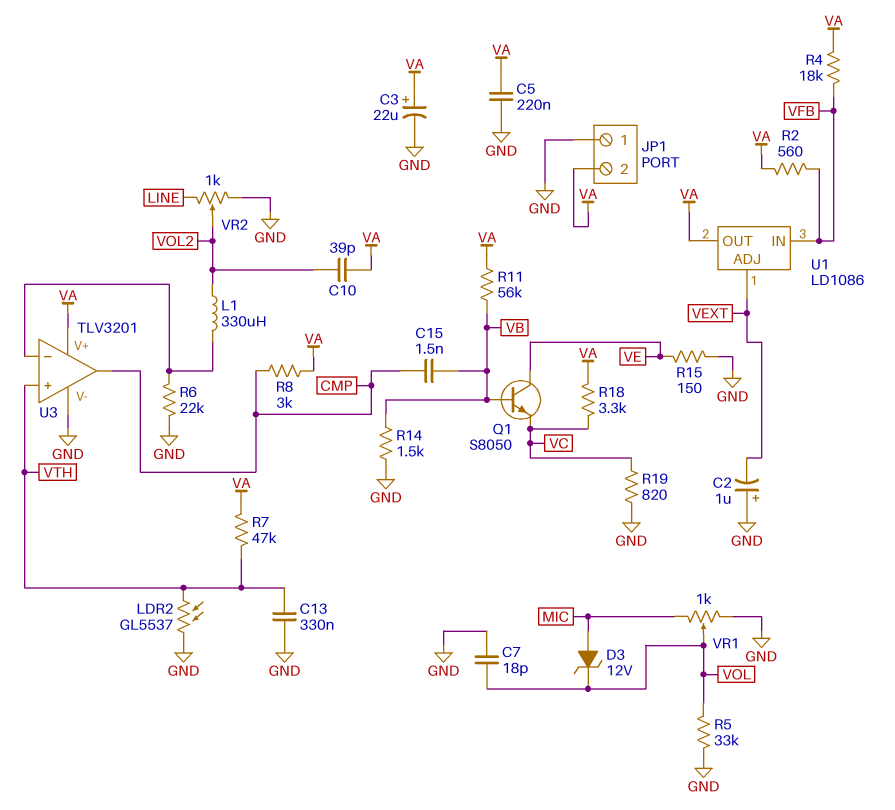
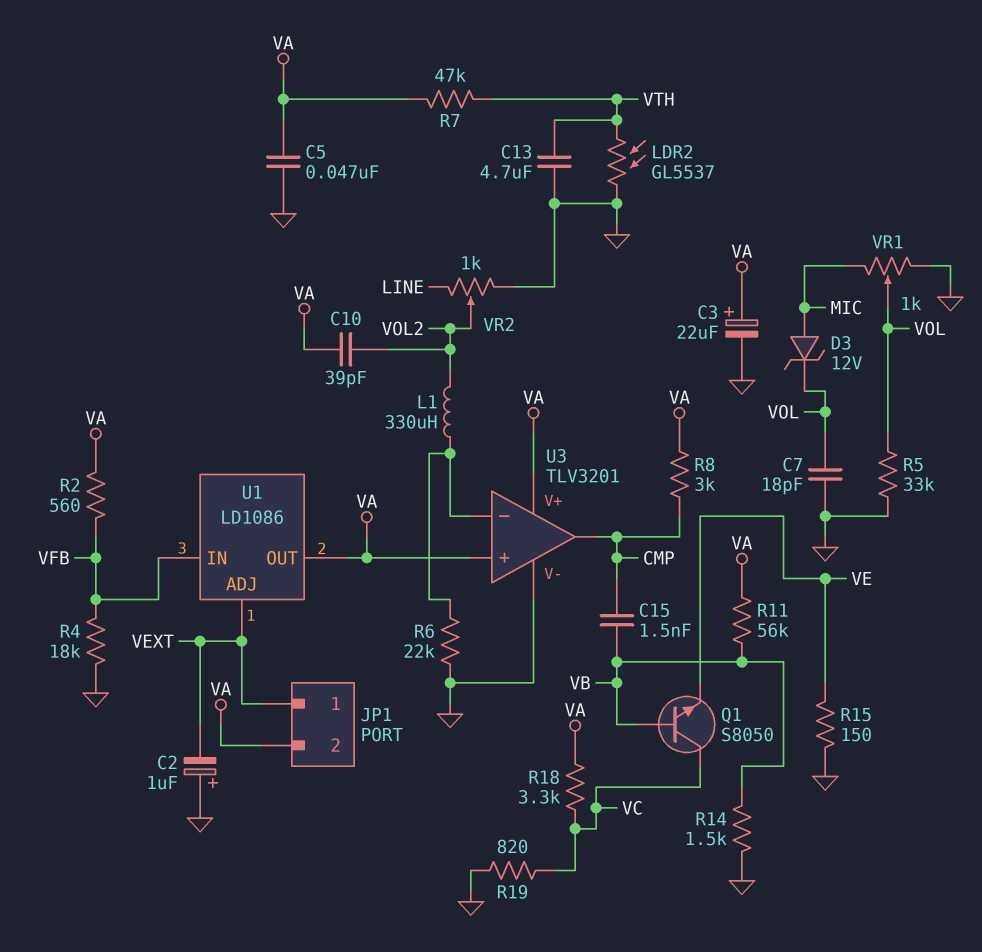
C5: 220nF (GND, VA) -> 47nF (GND, VA)
C13: 330nF (GND, VTH) -> 4.7uF (GND, VTH)
JP1 pin 1: GND -> VEXT
Q1: NPN S8050 (B VB, C VE, E VC) -> NPN S8050 (B VB, C VC, E VE)
R4: 18k (VA, VFB) -> 18k (GND, VFB)
U3 pin in+: VTH -> VA

